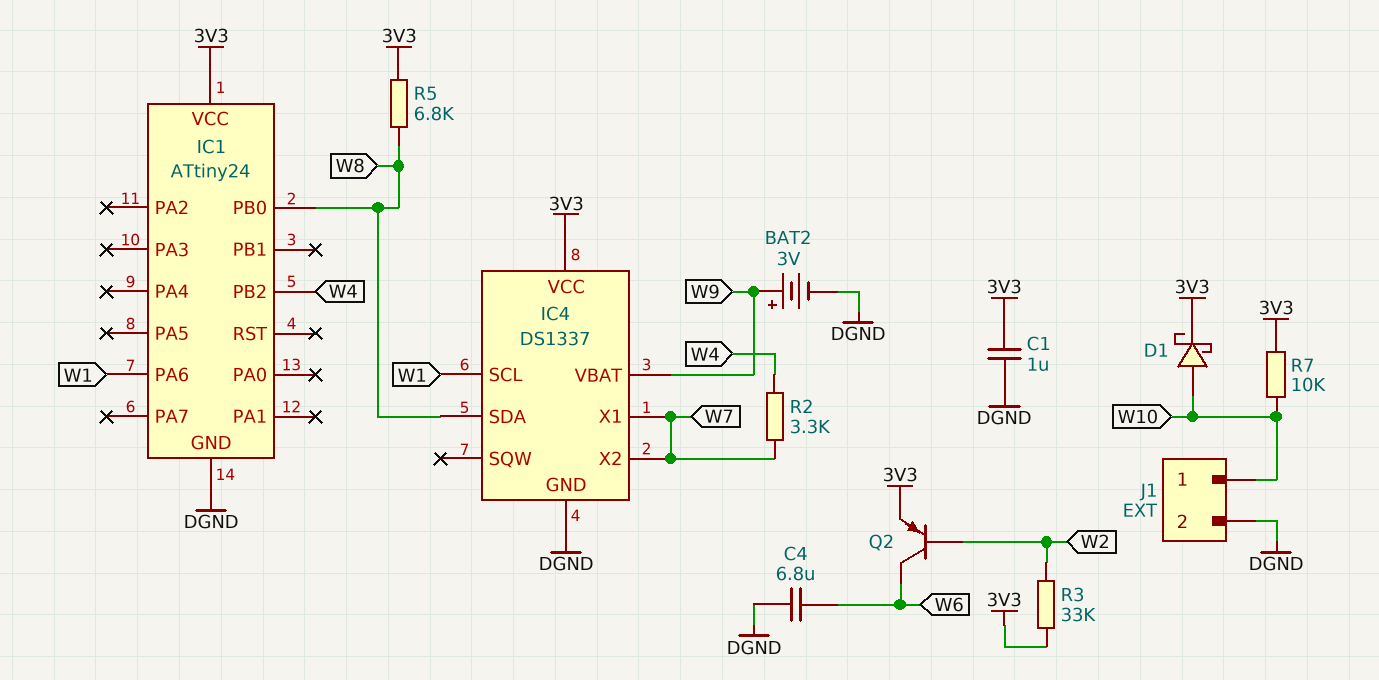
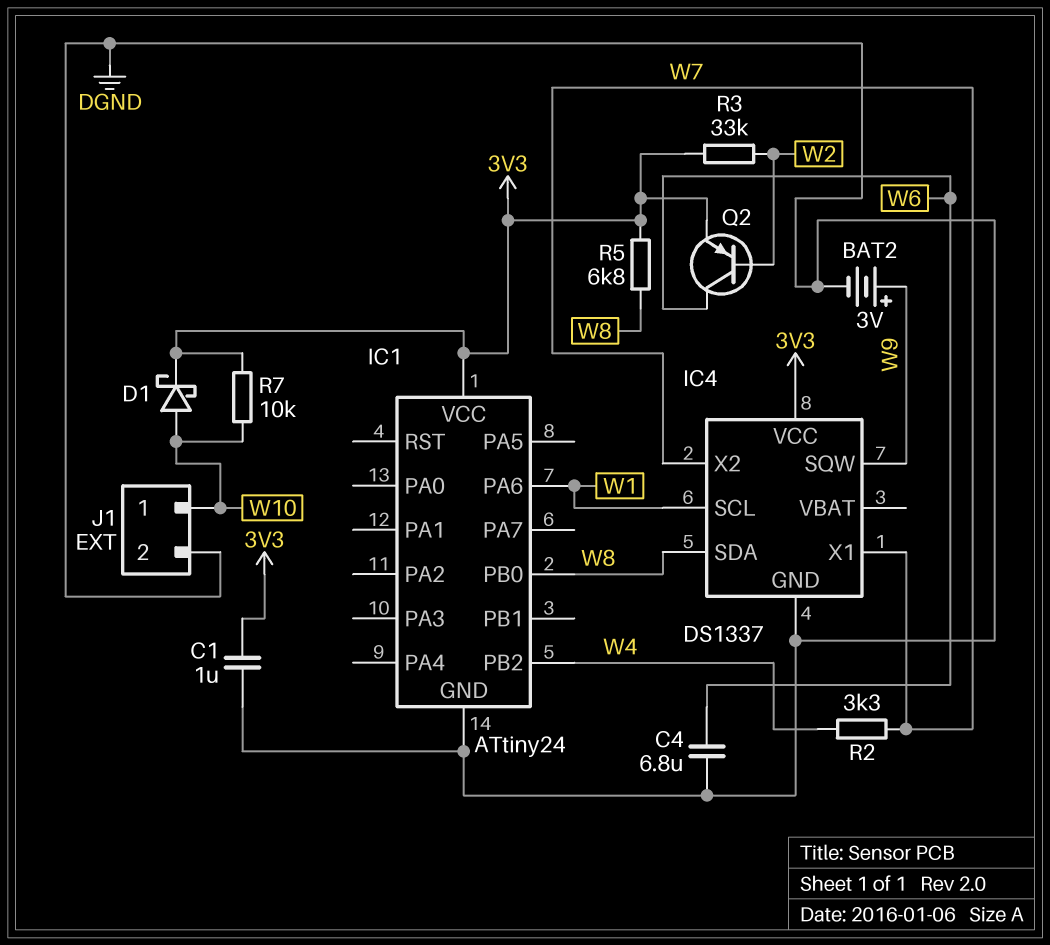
IC4 pin SQW: none -> W9
IC4 pin VBAT: W9 -> none

